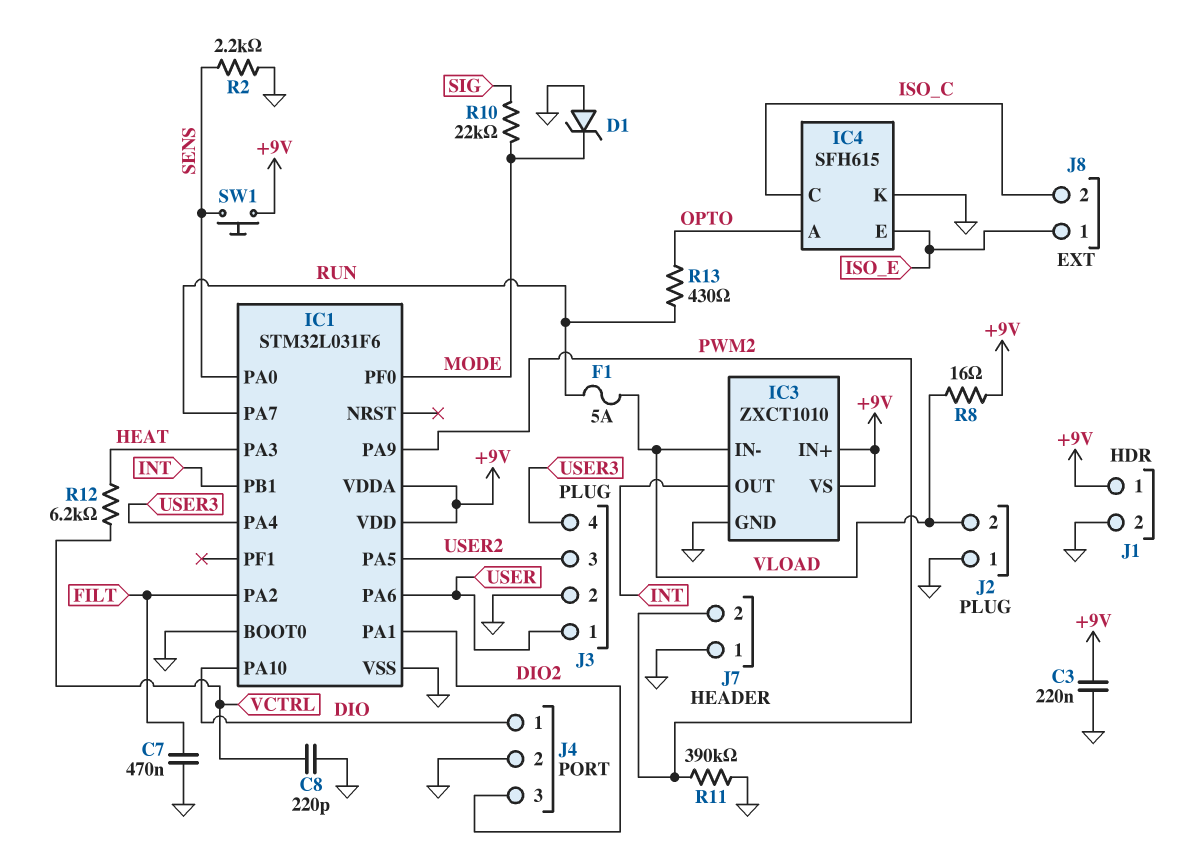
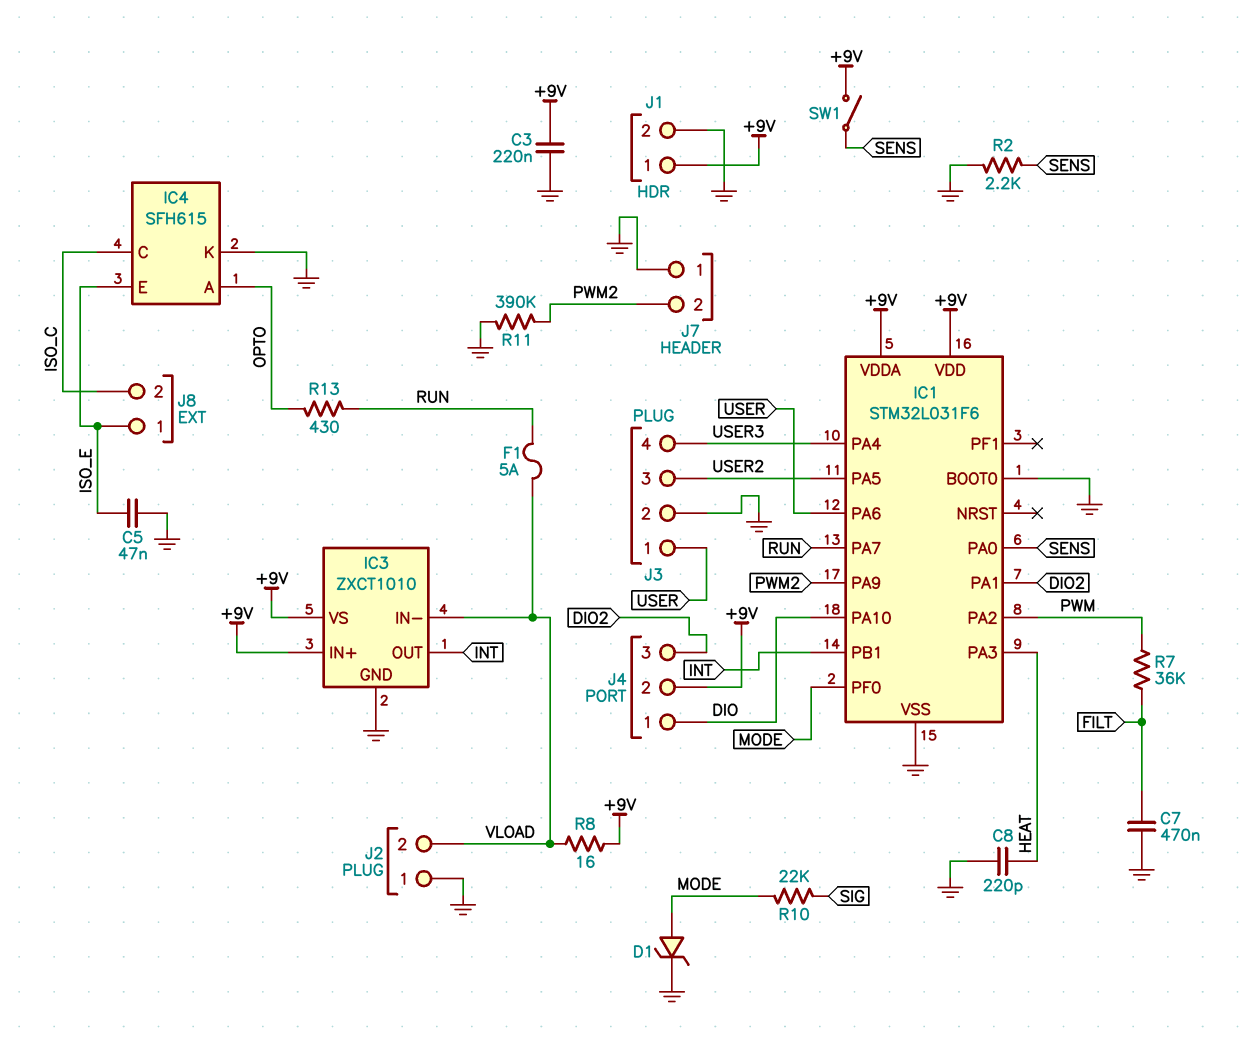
C5: none -> 47nF (GND, ISO_E)
C8: 220pF (GND, VCTRL) -> 220pF (GND, HEAT)
D1: zener (A GND, K MODE) -> zener (A MODE, K GND)
IC1 pin PA2: FILT -> PWM
J4 pin 2: GND -> +9V
R7: none -> 36k (FILT, PWM)
R12: 6.2k (HEAT, VCTRL) -> none
SW1: button (+9V, SENS) -> switch (+9V, SENS)

